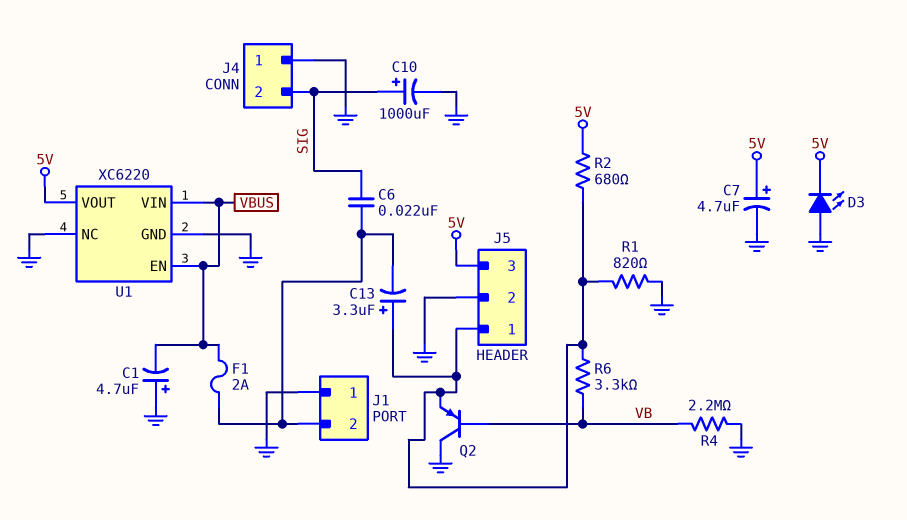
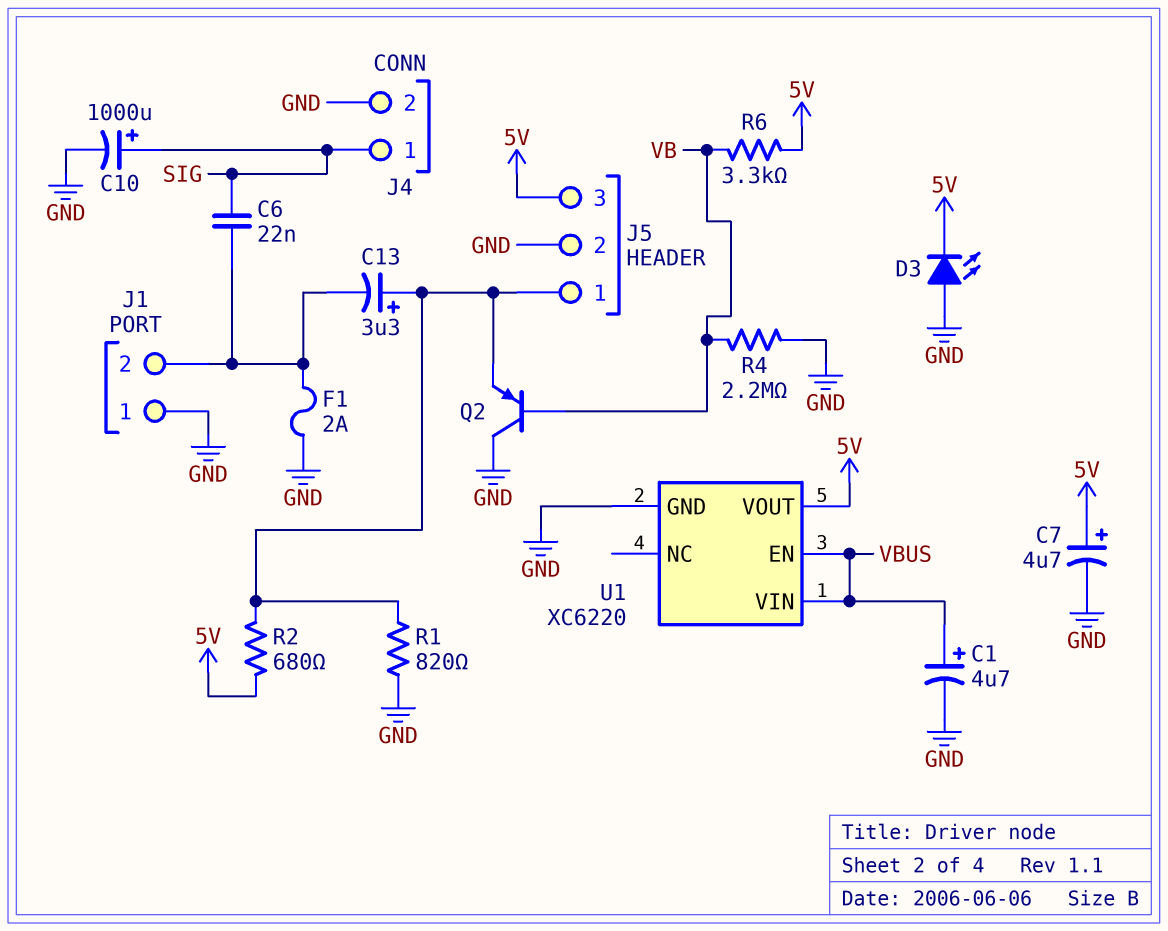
C1: 4.7uF (plus GND, minus VBUS) -> 4.7uF (plus VBUS, minus GND)
F1: 2A (J1/2, VBUS) -> 2A (GND, J1/2)
J4 pin 1: GND -> SIG
J4 pin 2: SIG -> GND
R6: 3.3k (J5/1, VB) -> 3.3k (5V, VB)
U1 pin NC: GND -> none

